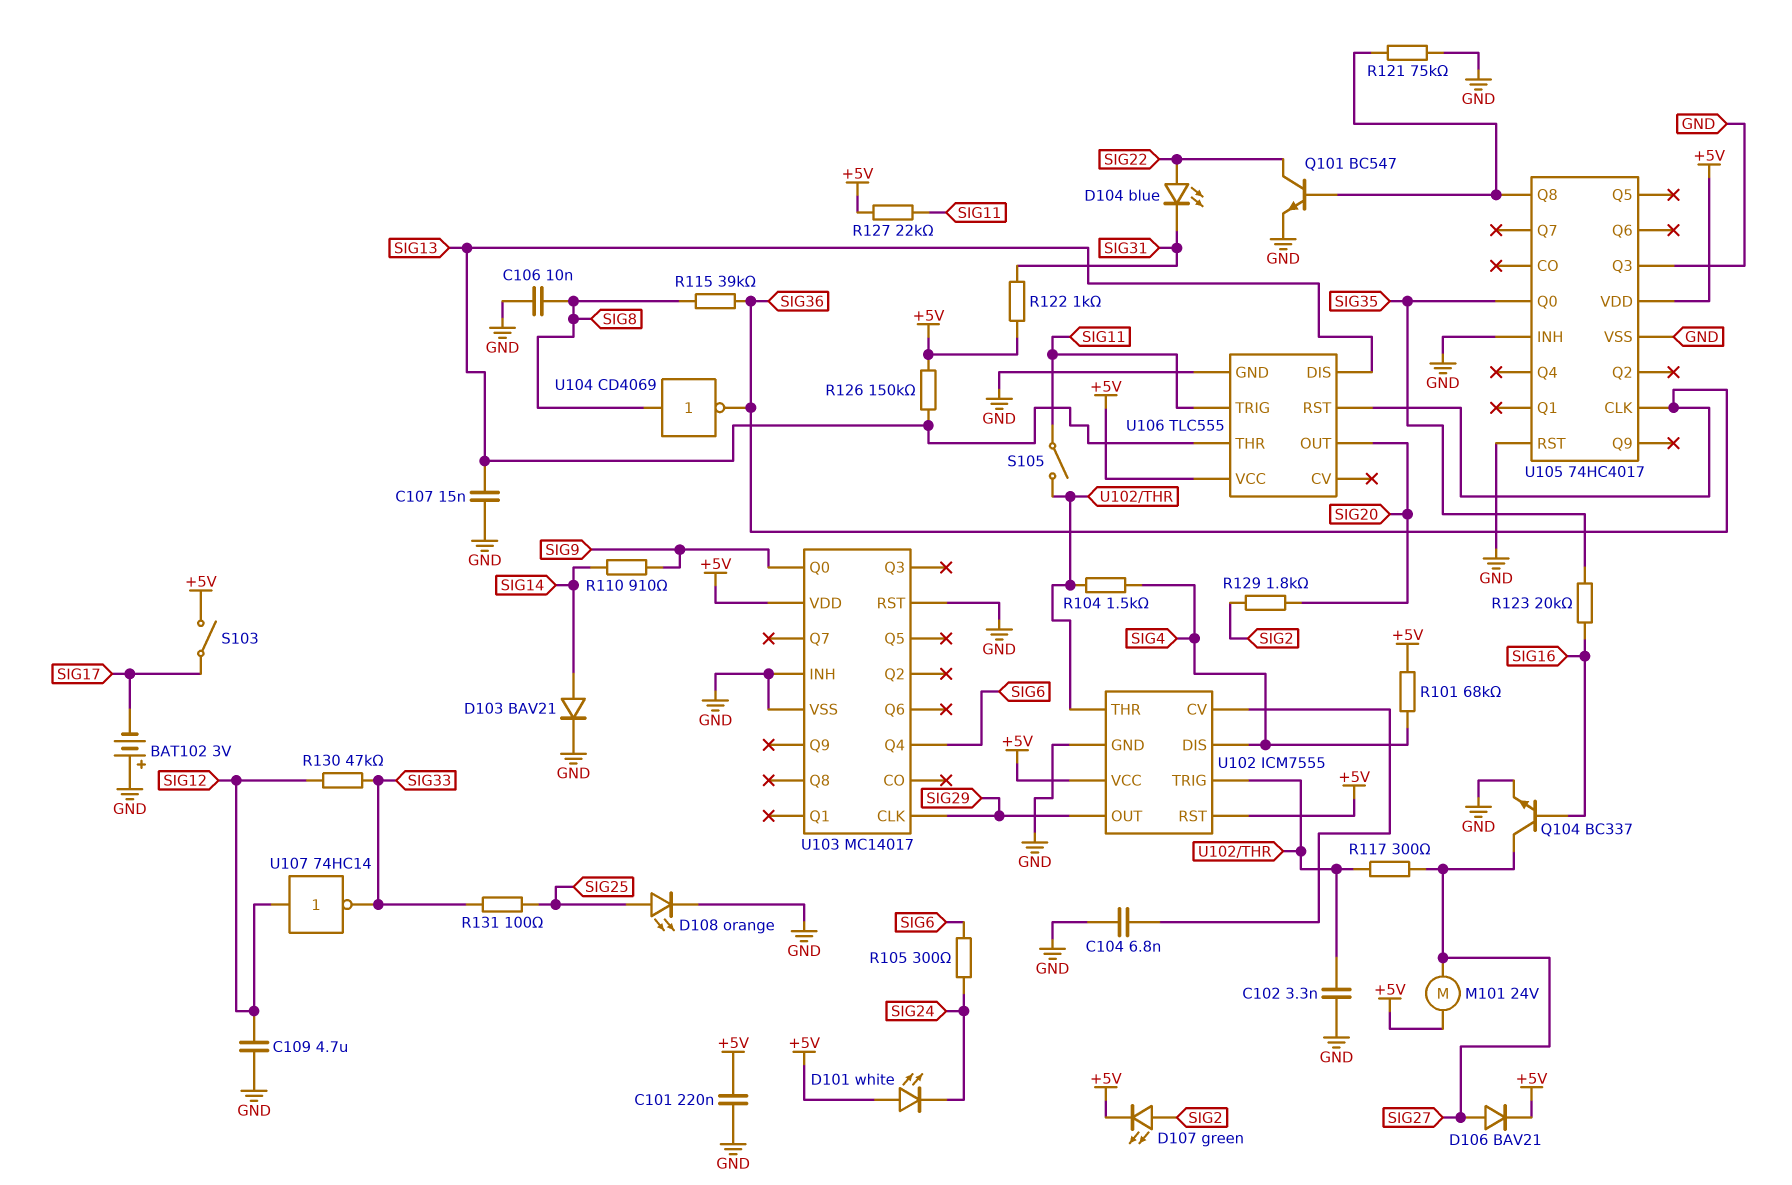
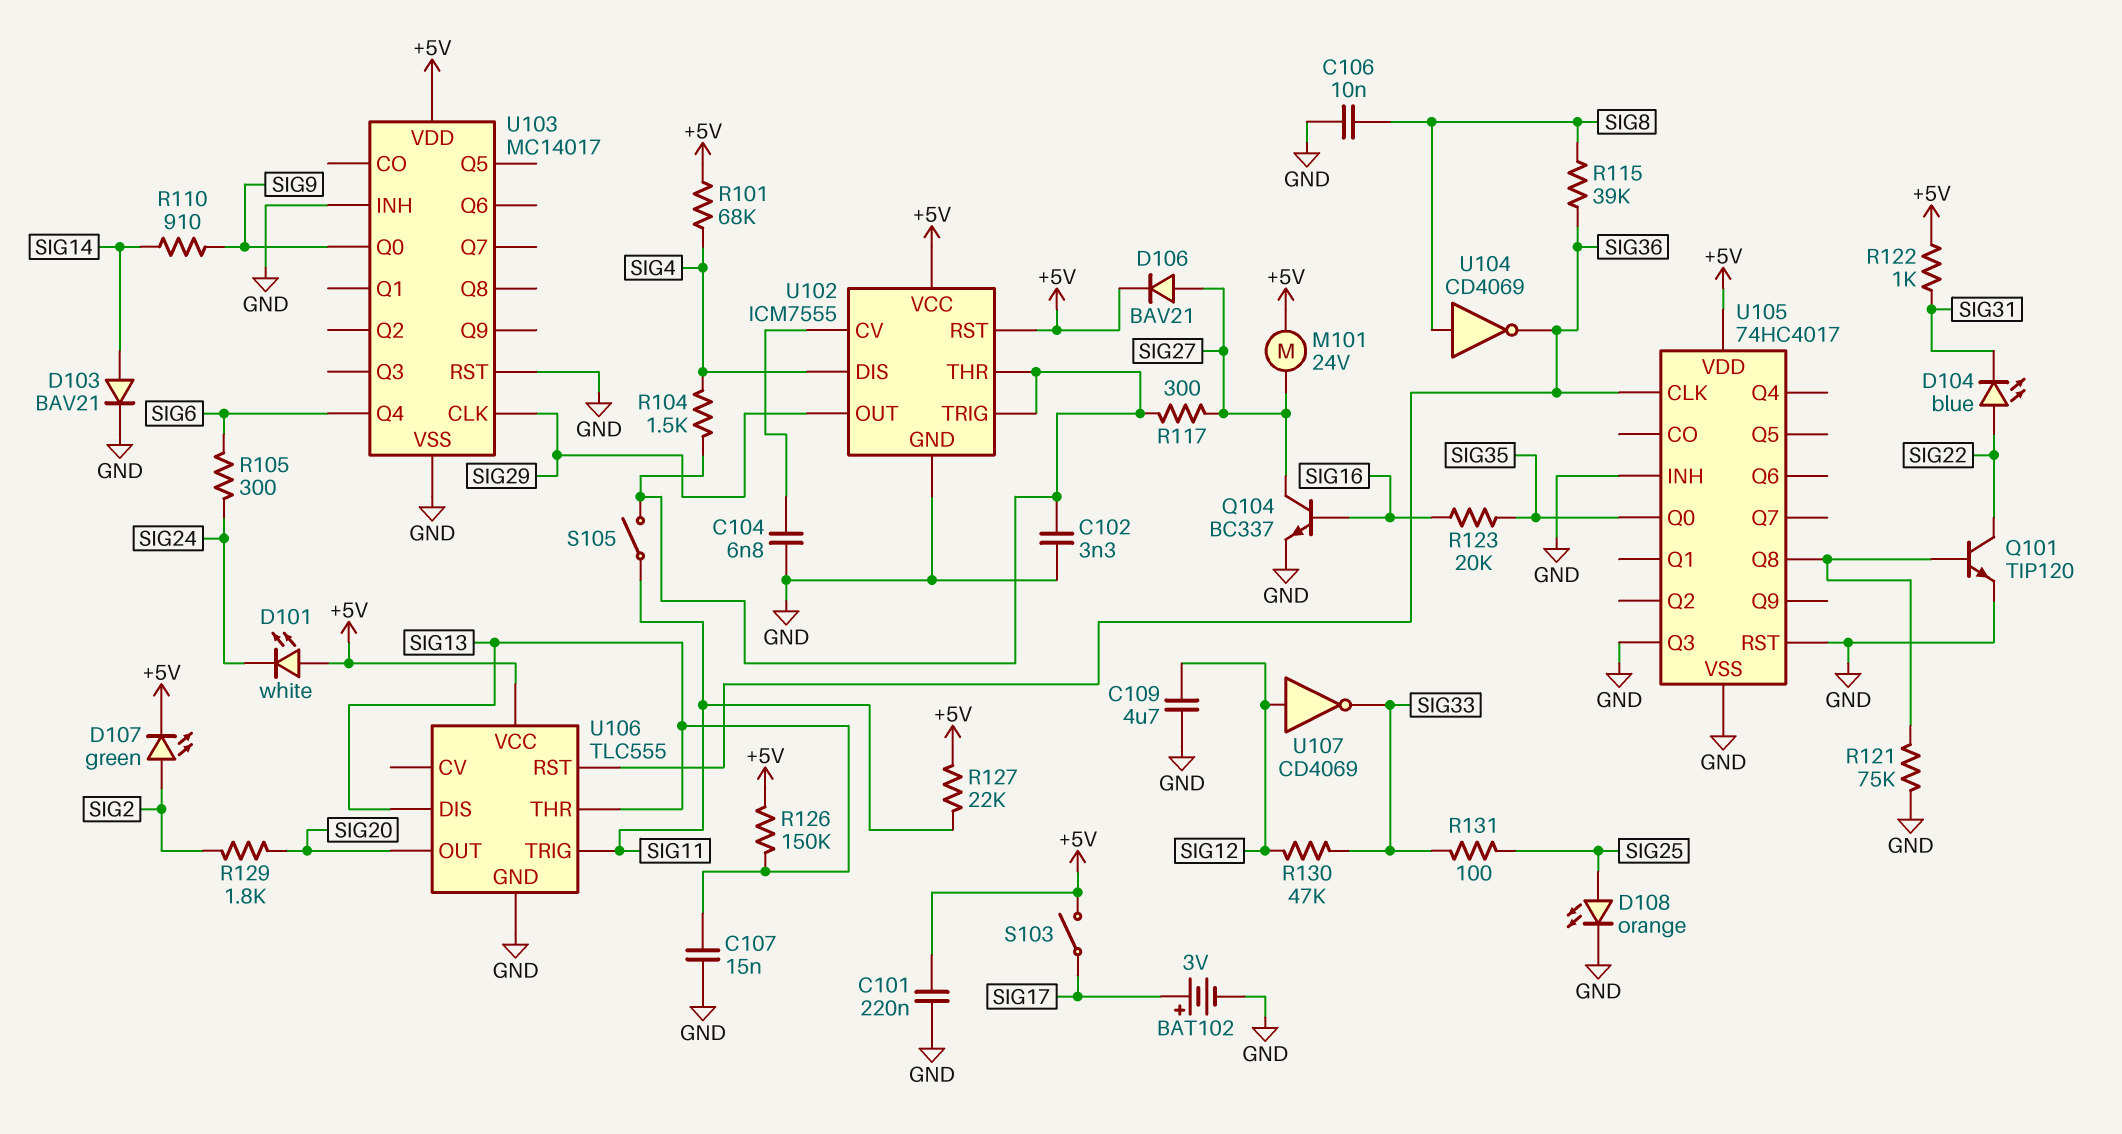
BAT102: 3V (plus GND, minus SIG17) -> 3V (plus SIG17, minus GND)
Q101: NPN BC547 (B U105/Q8, C SIG22, E GND) -> NPN TIP120 (B U105/Q8, C SIG22, E GND)
U107: NOT 74HC14 (in SIG12, out SIG33) -> NOT CD4069 (in SIG12, out SIG33)

